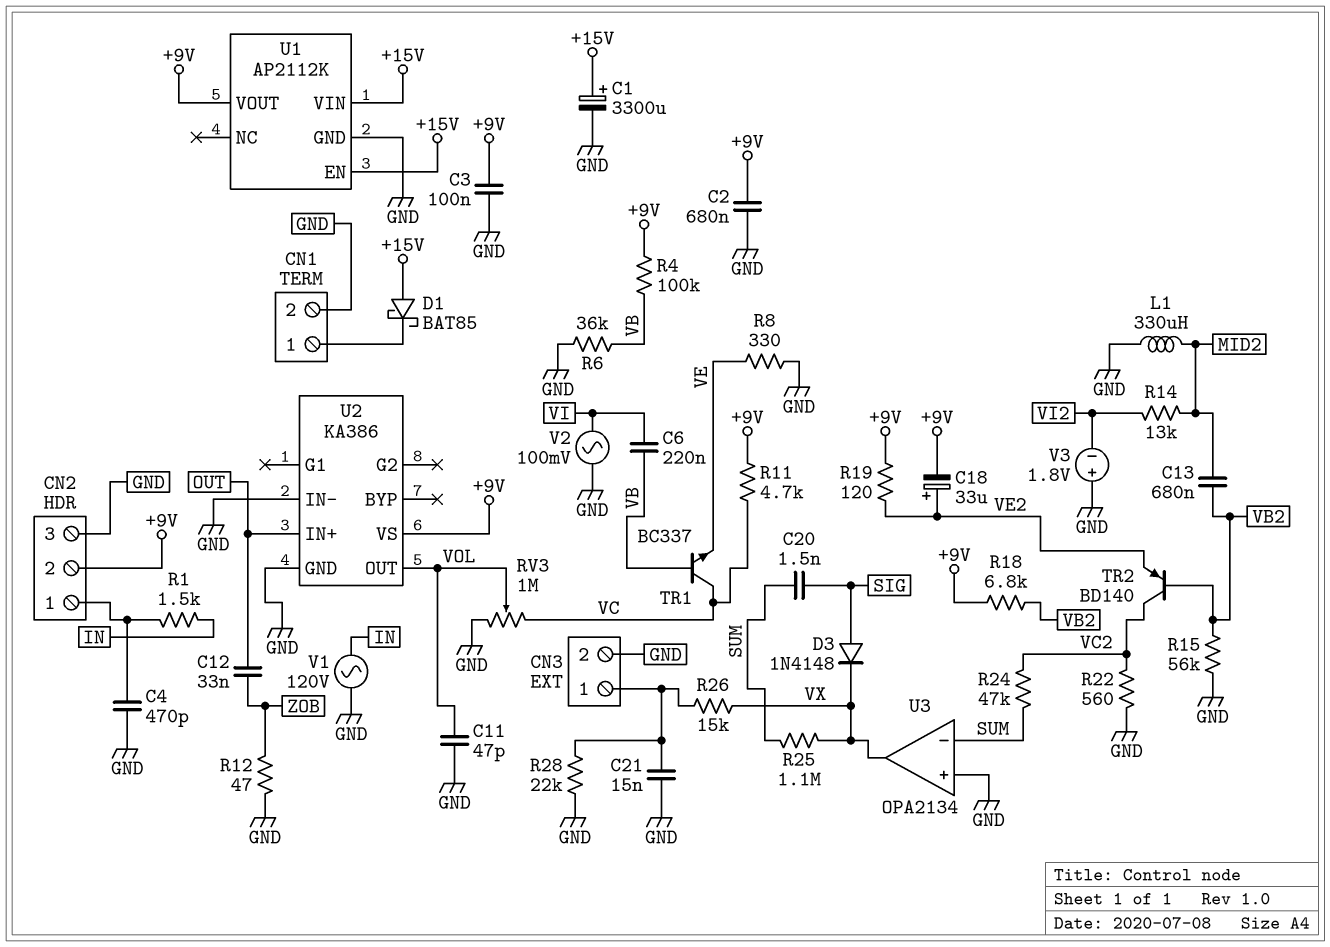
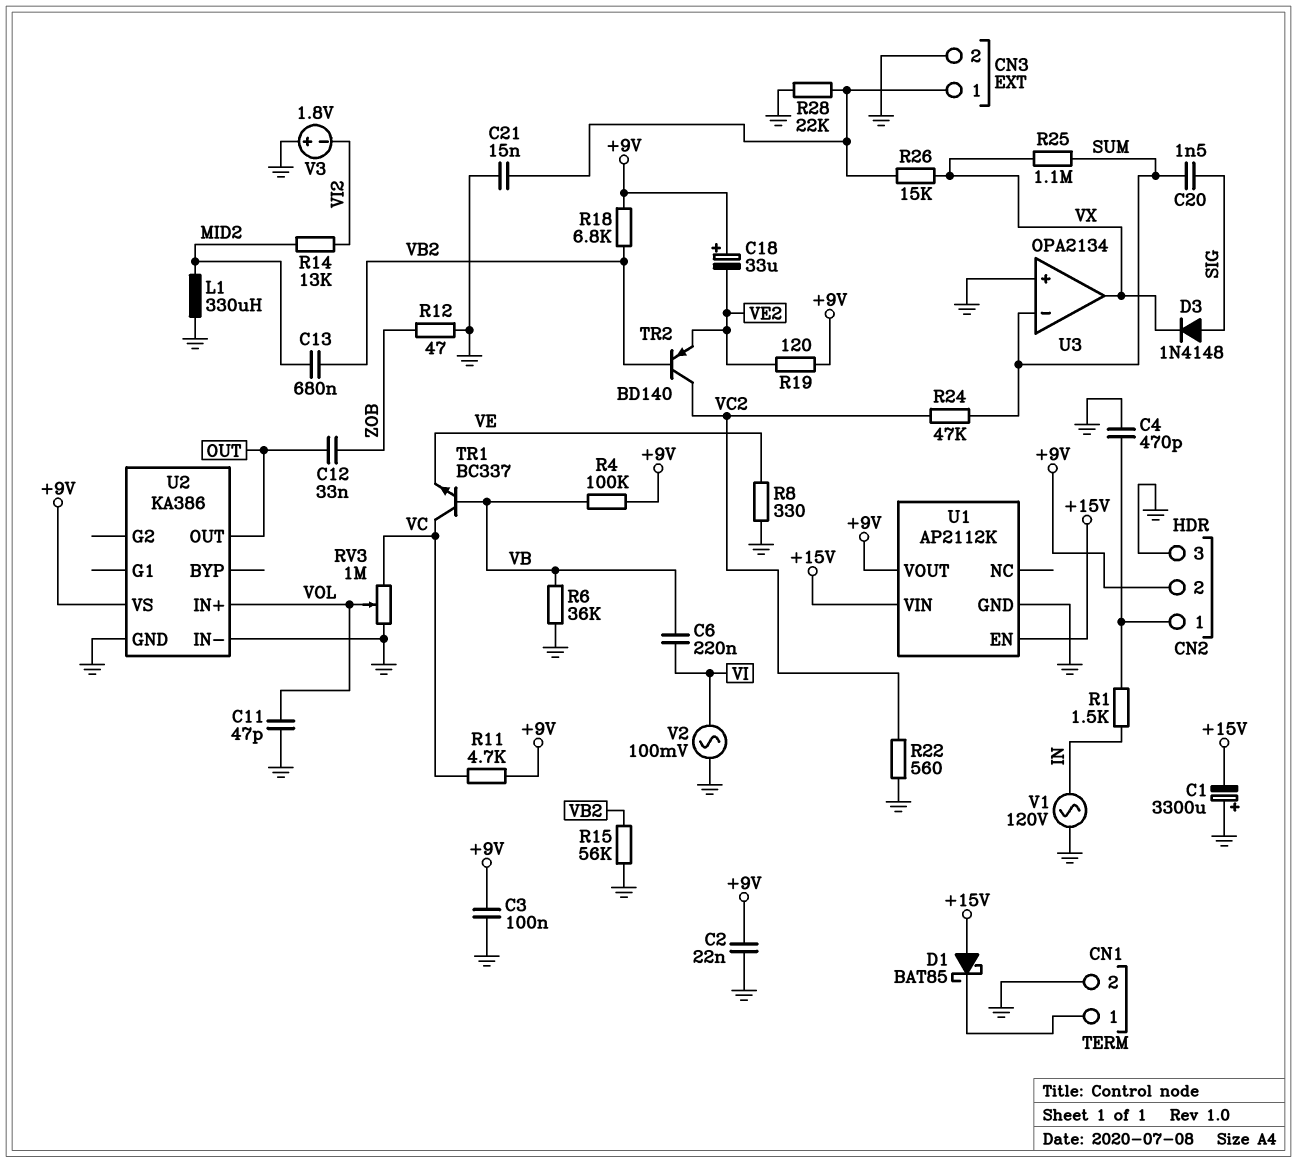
C1: 3300uF (plus +15V, minus GND) -> 3300uF (plus GND, minus +15V)
C2: 680nF (+9V, GND) -> 22nF (+9V, GND)
C18: 33uF (plus VE2, minus +9V) -> 33uF (plus +9V, minus VE2)
U2 pin IN+: OUT -> VOL
U2 pin OUT: VOL -> OUT

